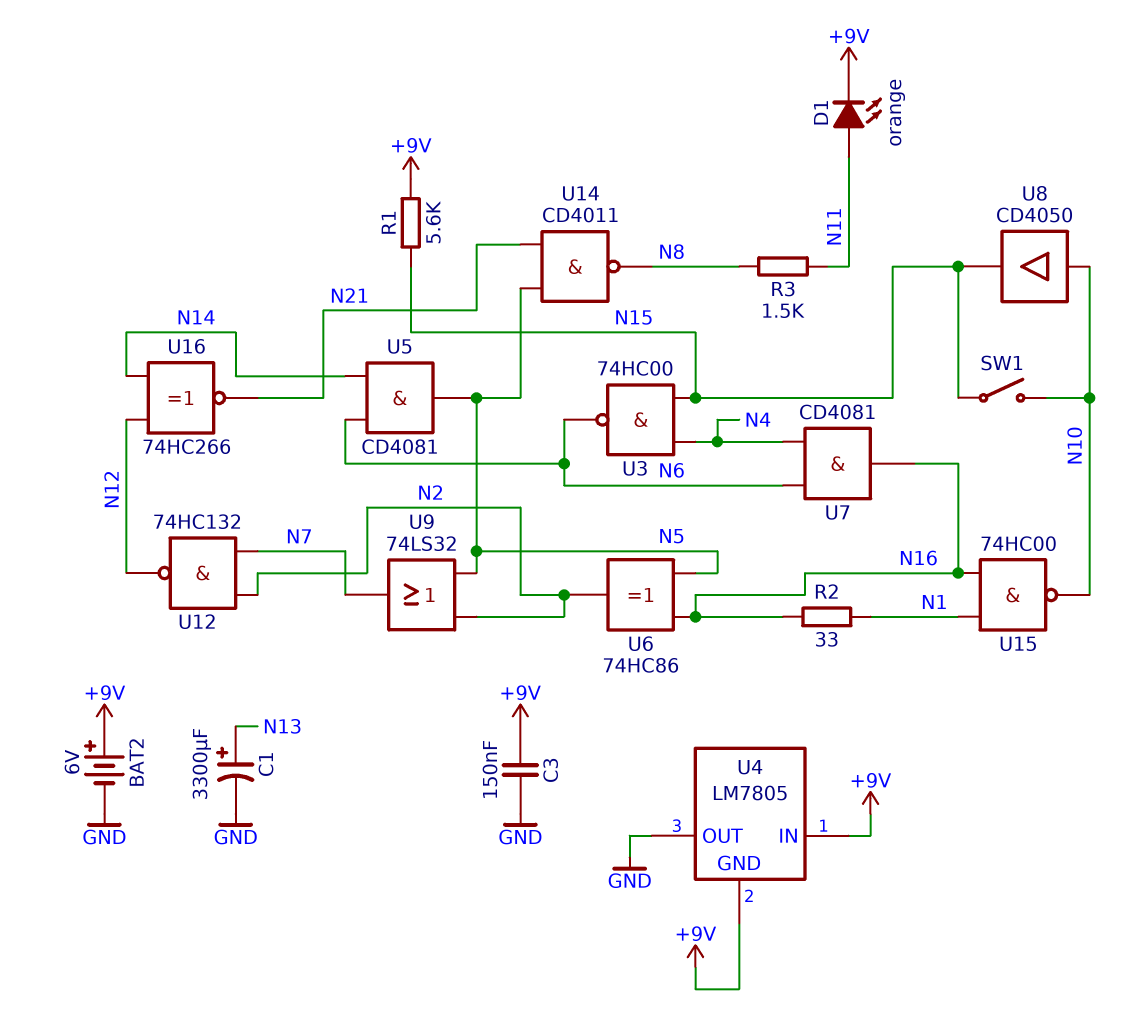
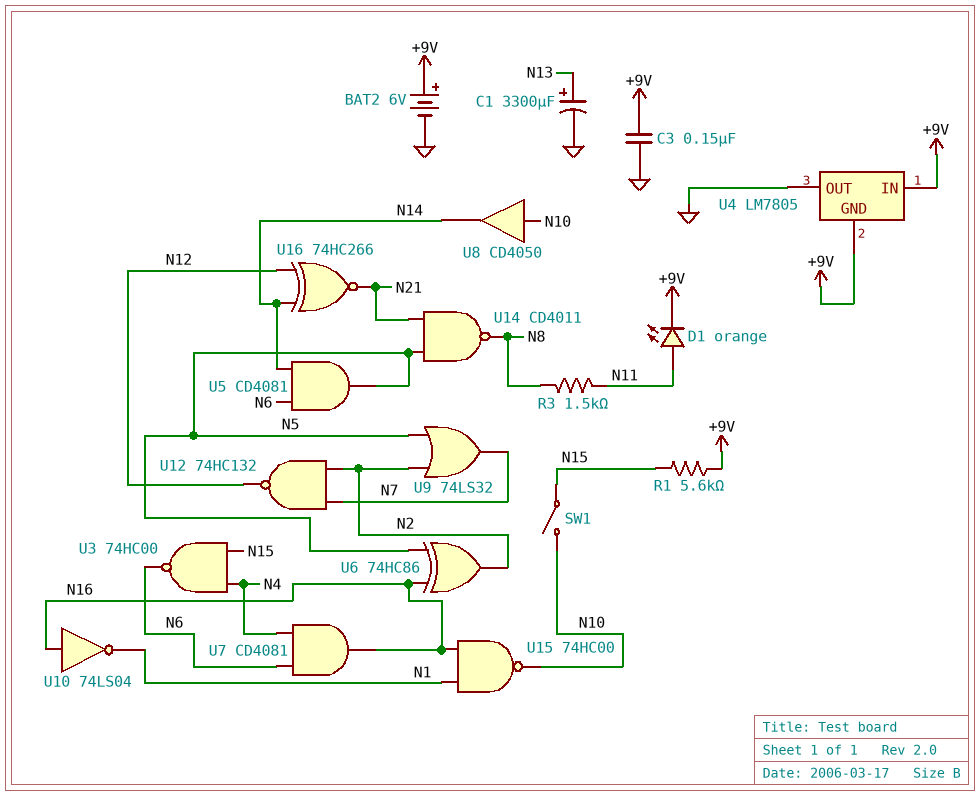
R2: 33 (N1, N16) -> none
U8: buffer CD4050 (in N10, out N15) -> buffer CD4050 (in N10, out N14)
U10: none -> NOT 74LS04 (in N16, out N1)

